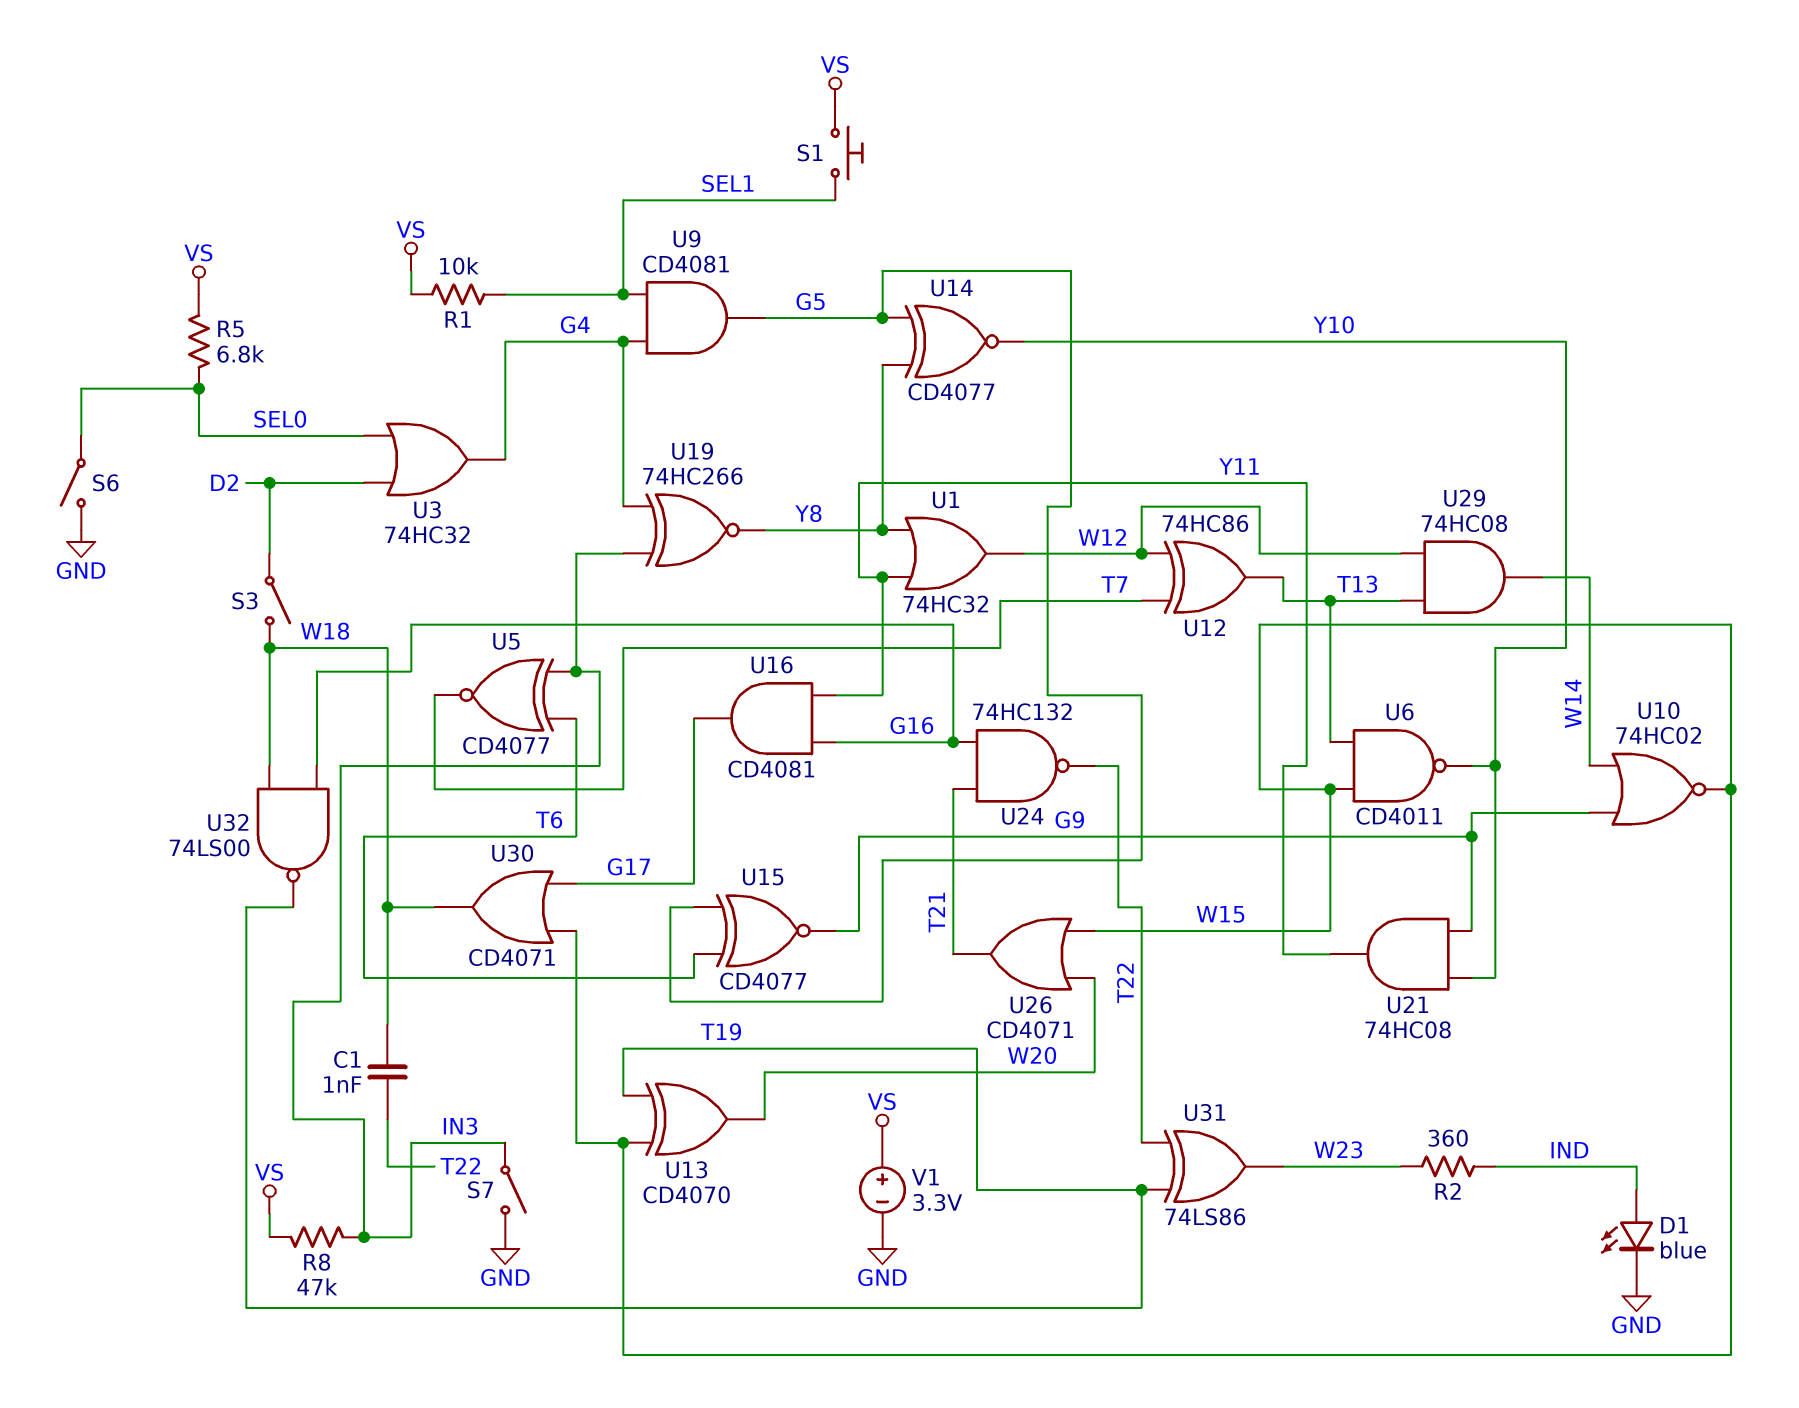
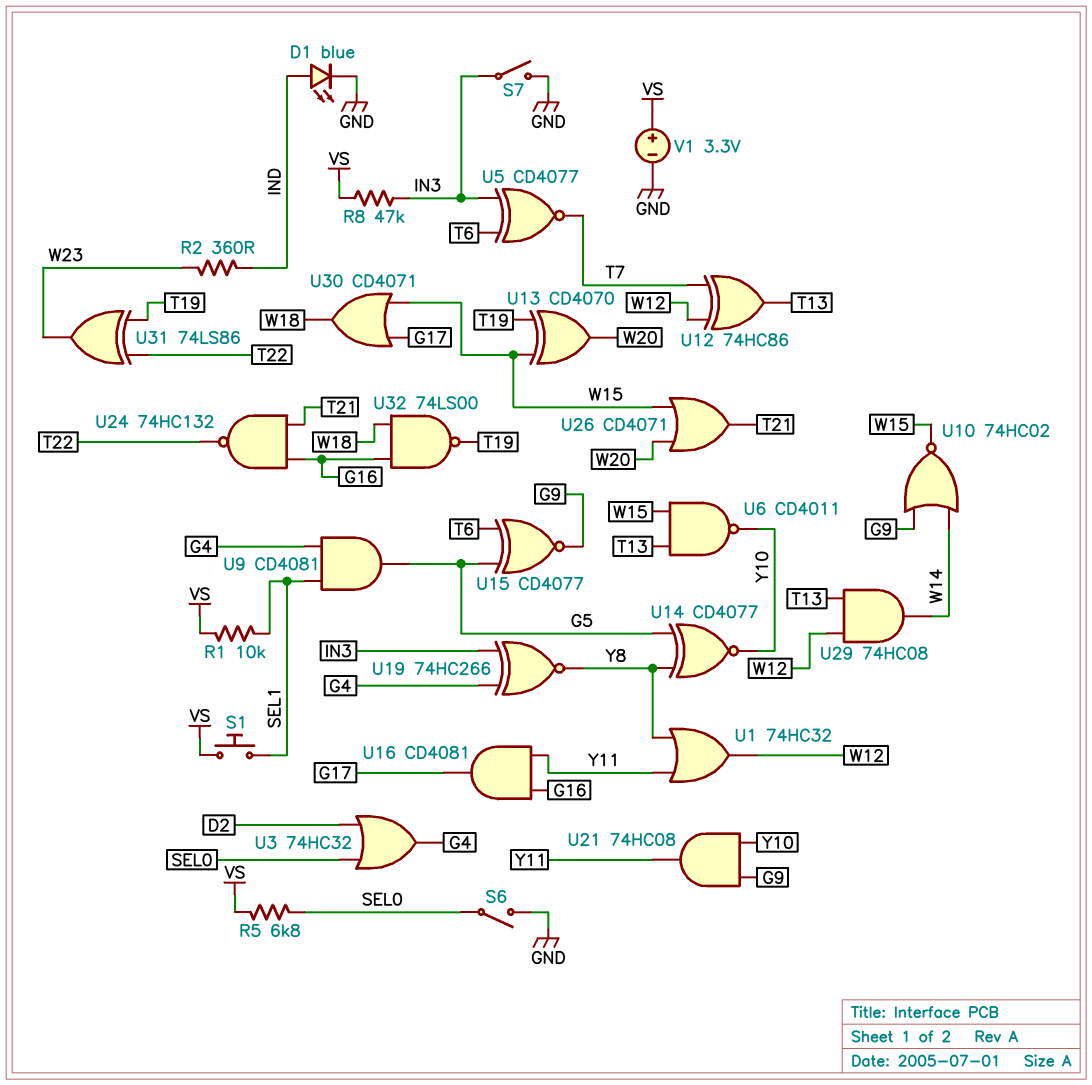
C1: 1nF (T22, W18) -> none
S3: switch (D2, W18) -> none

